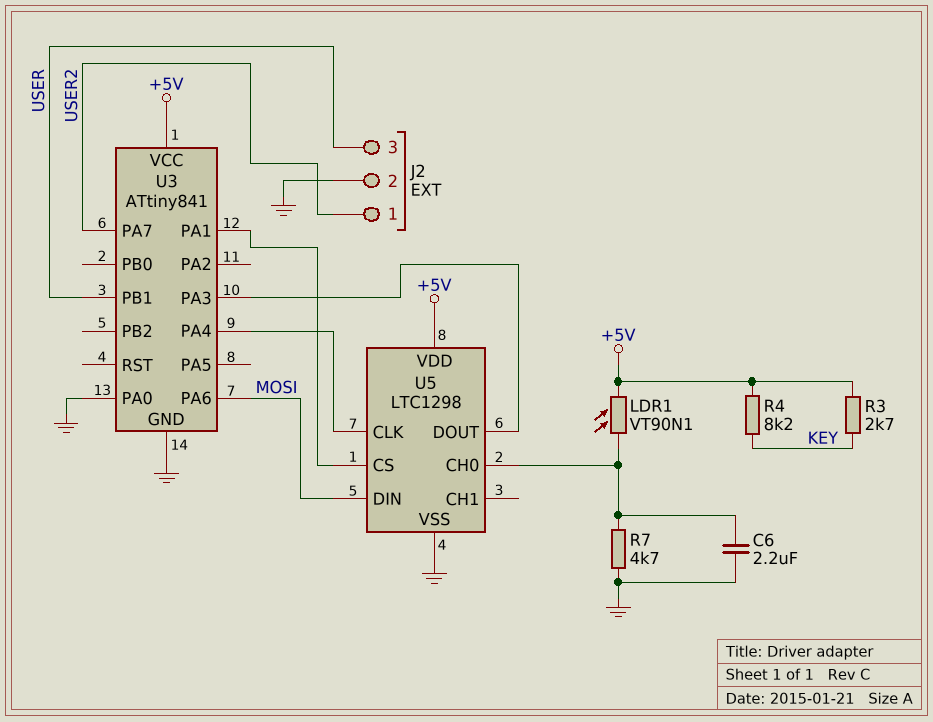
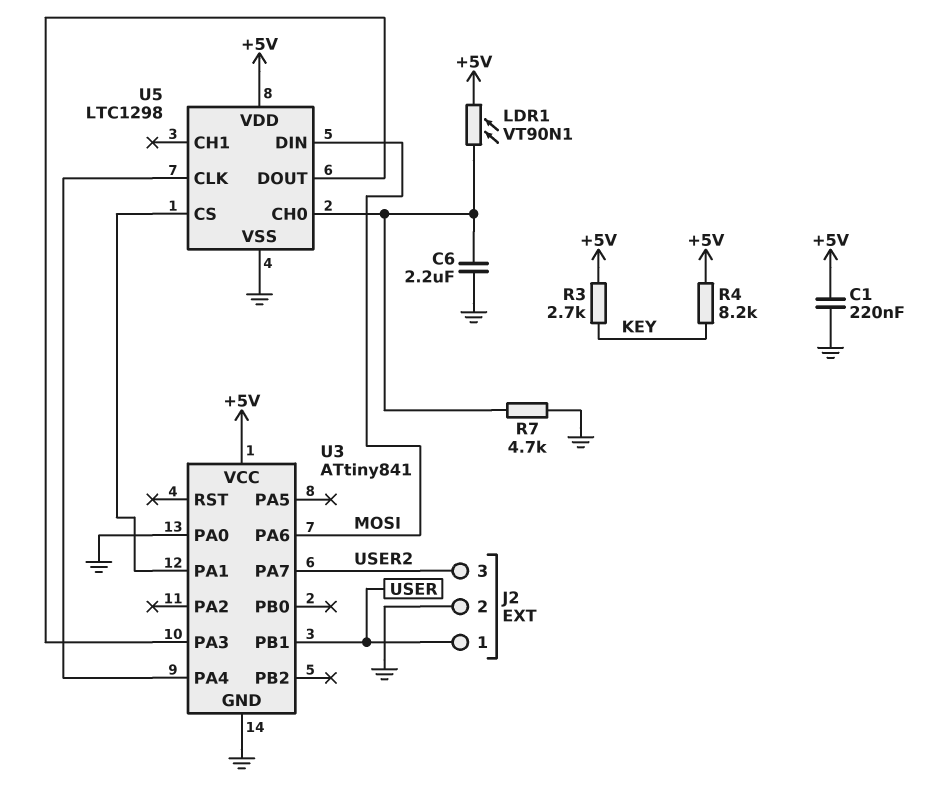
C1: none -> 220nF (+5V, GND)
J2 pin 1: USER2 -> USER
J2 pin 3: USER -> USER2

